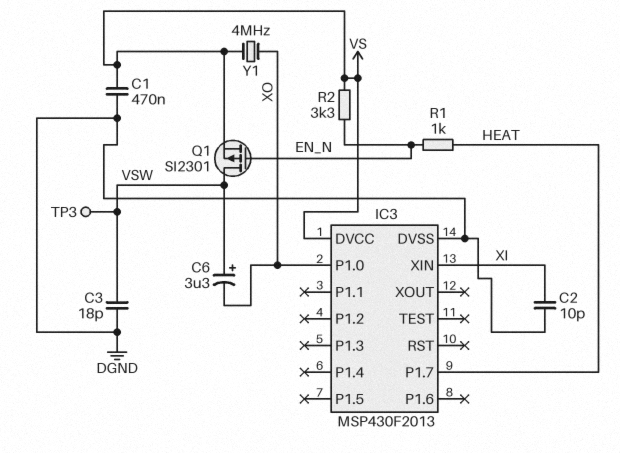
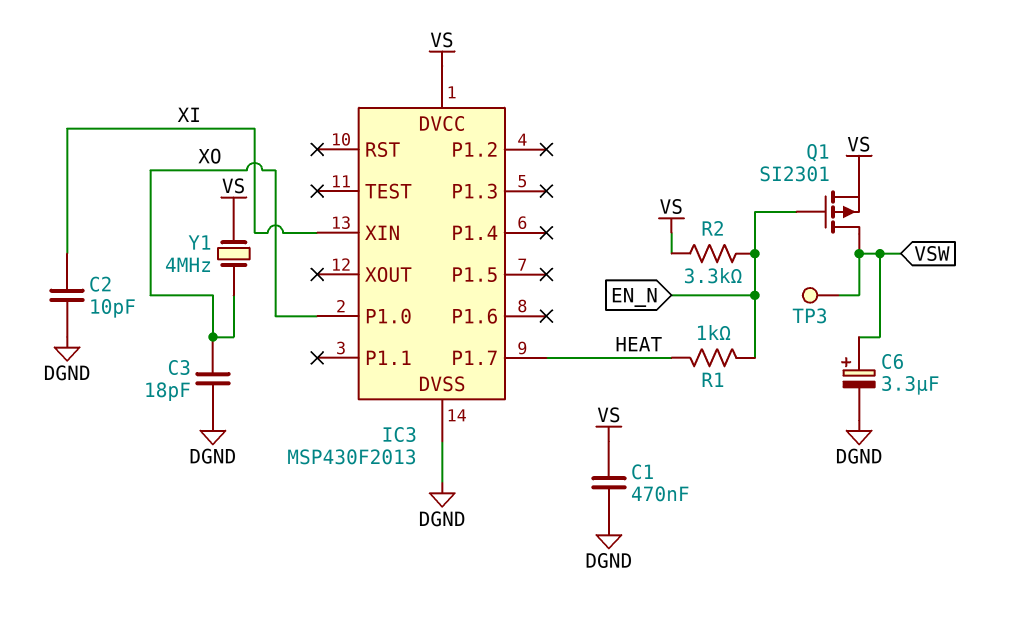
C3: 18pF (DGND, VSW) -> 18pF (DGND, XO)
C6: 3.3uF (plus VSW, minus XO) -> 3.3uF (plus VSW, minus DGND)

